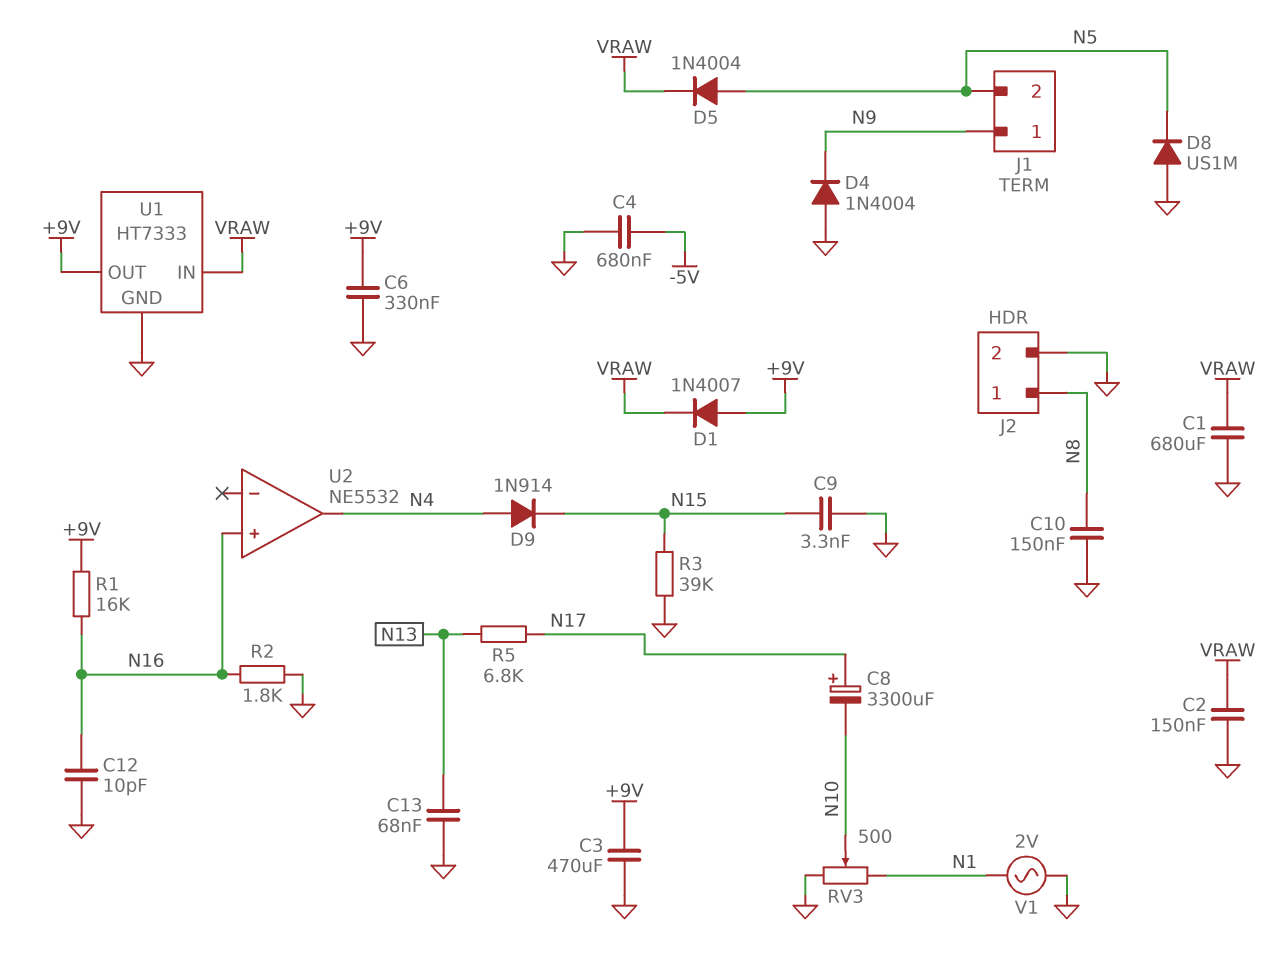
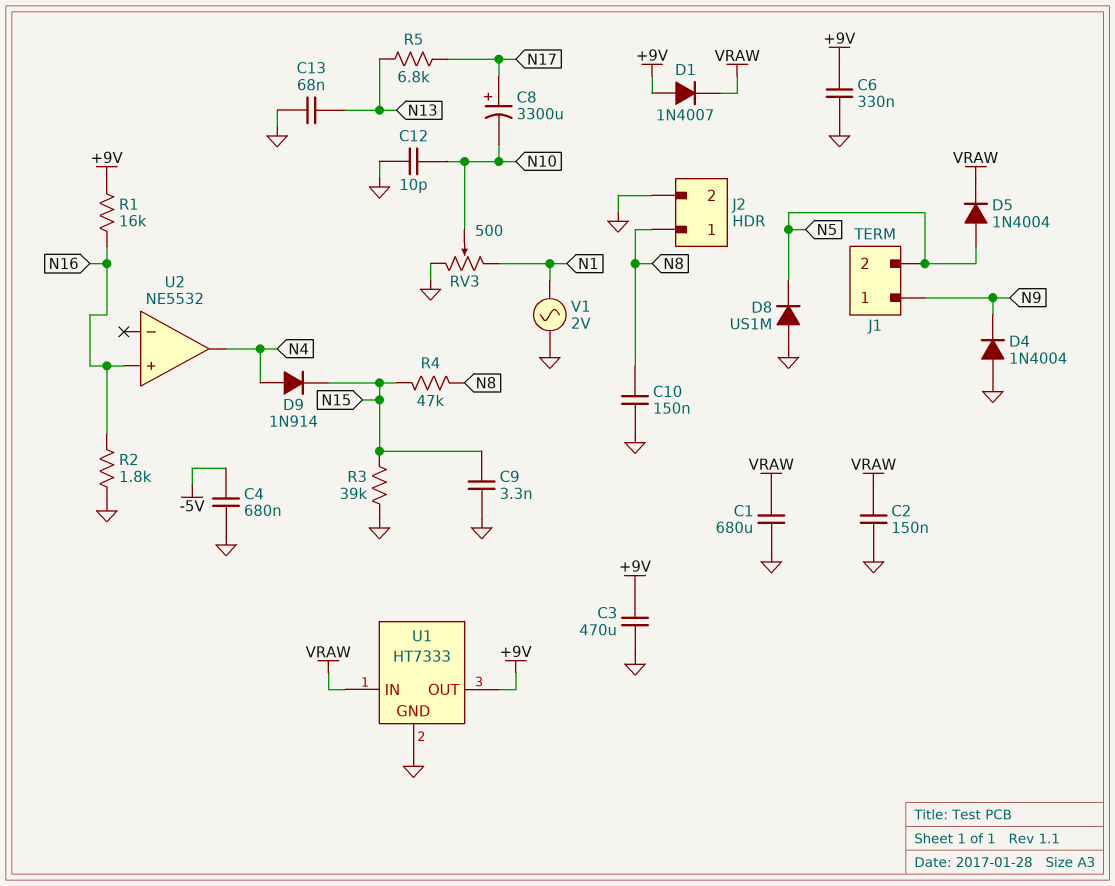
C12: 10pF (GND, N16) -> 10pF (GND, N10)
R4: none -> 47k (N8, N15)

